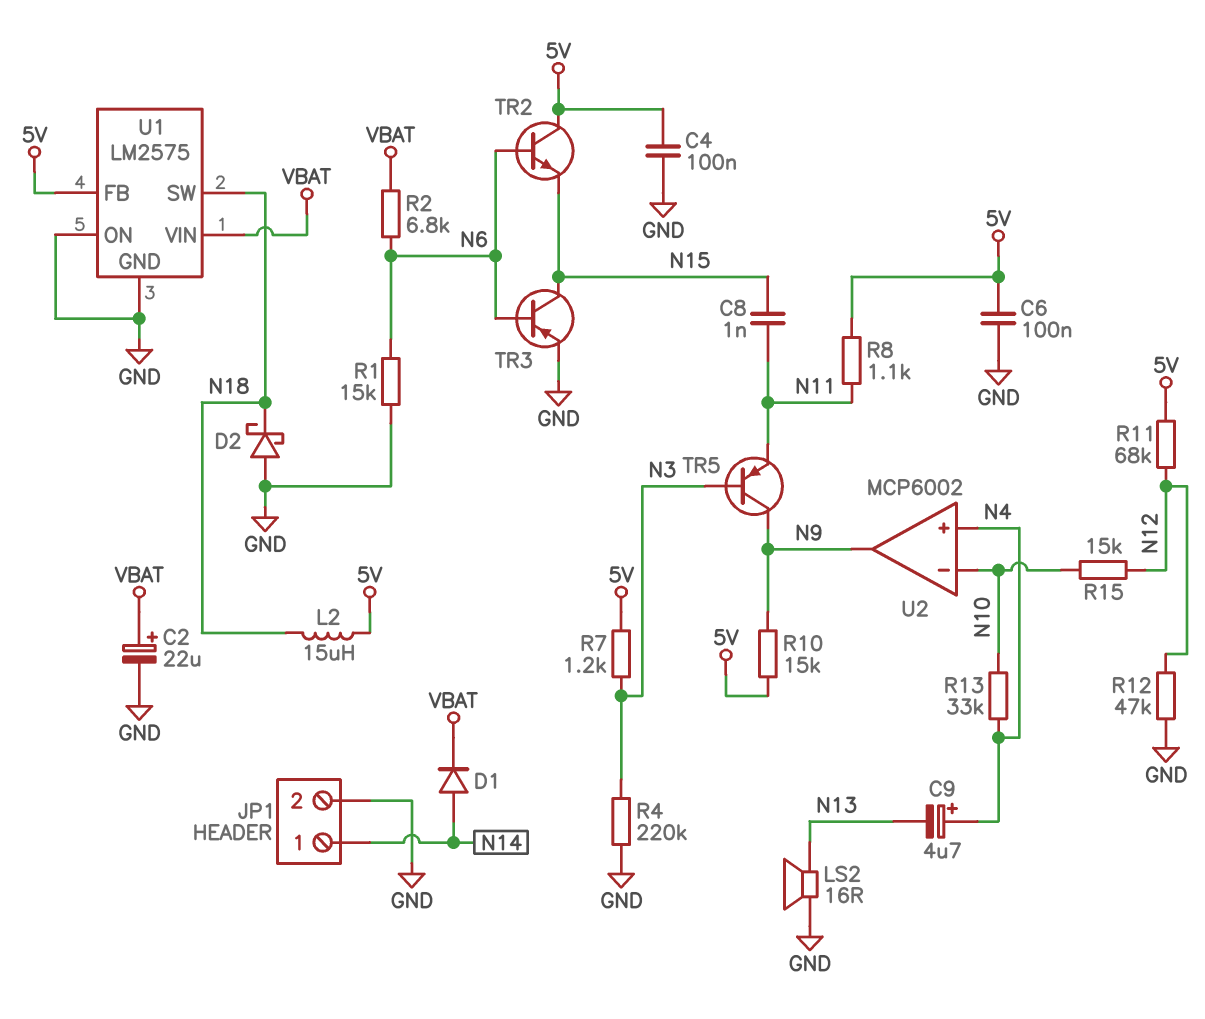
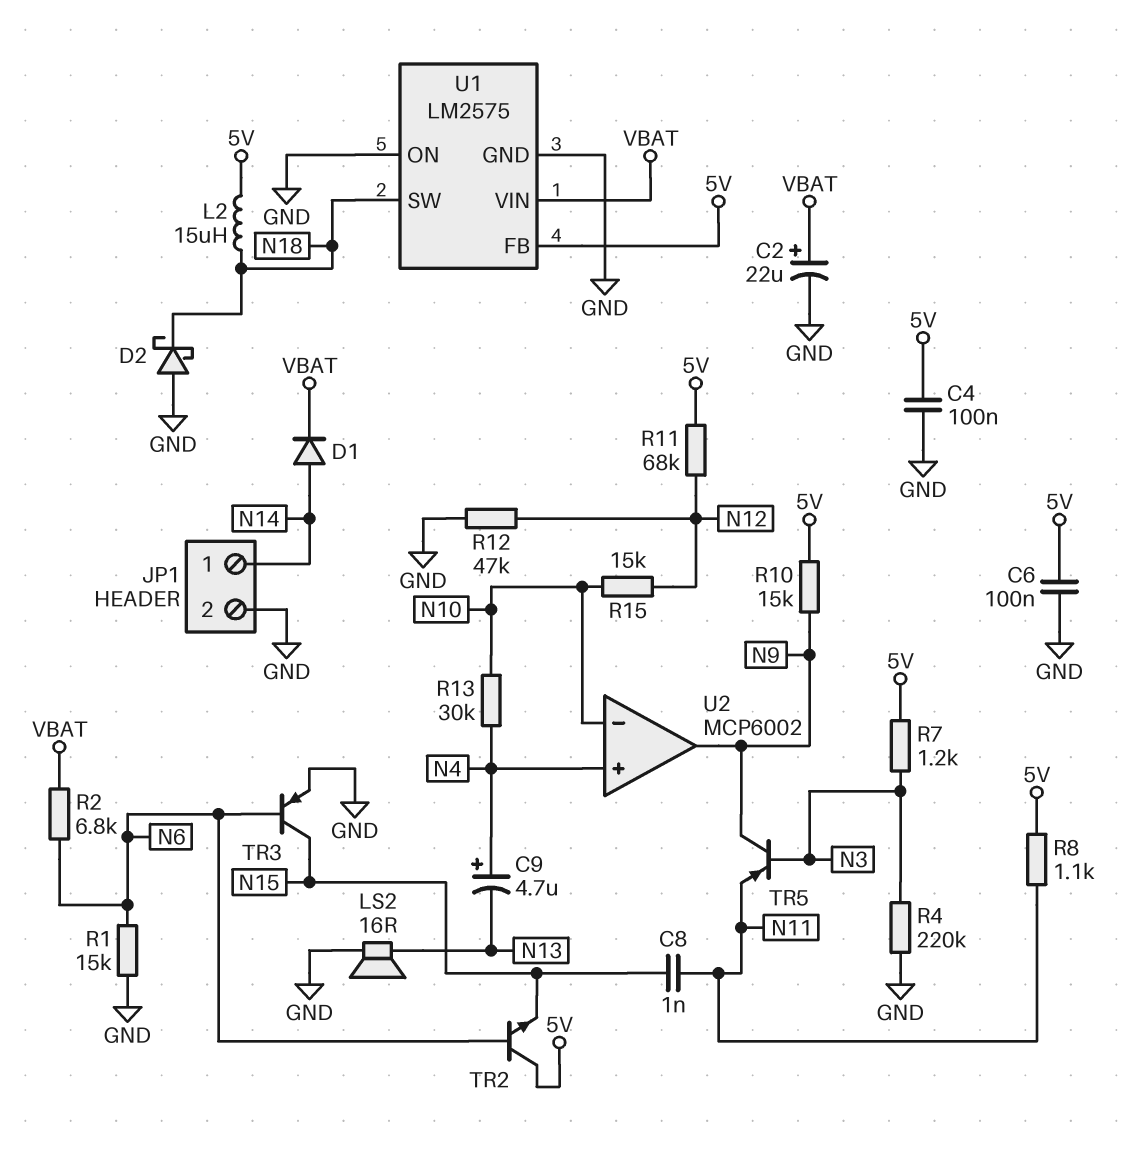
R13: 33k (N4, N10) -> 30k (N4, N10)

